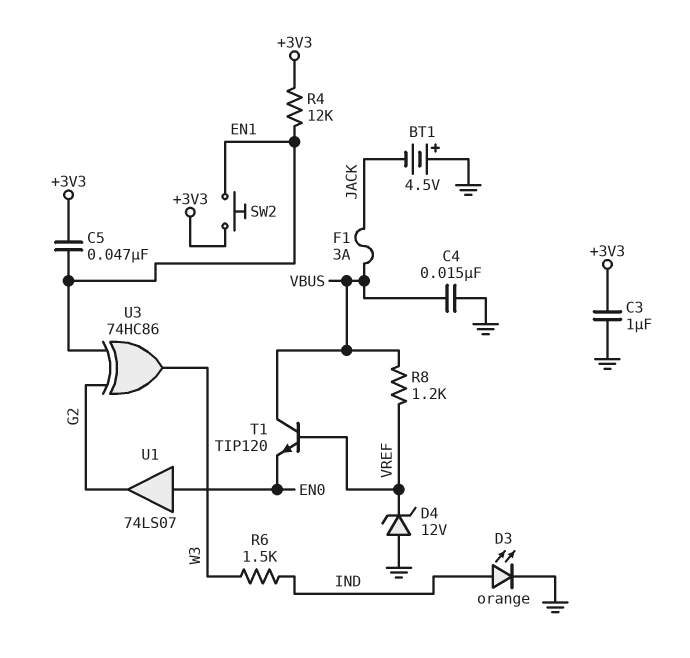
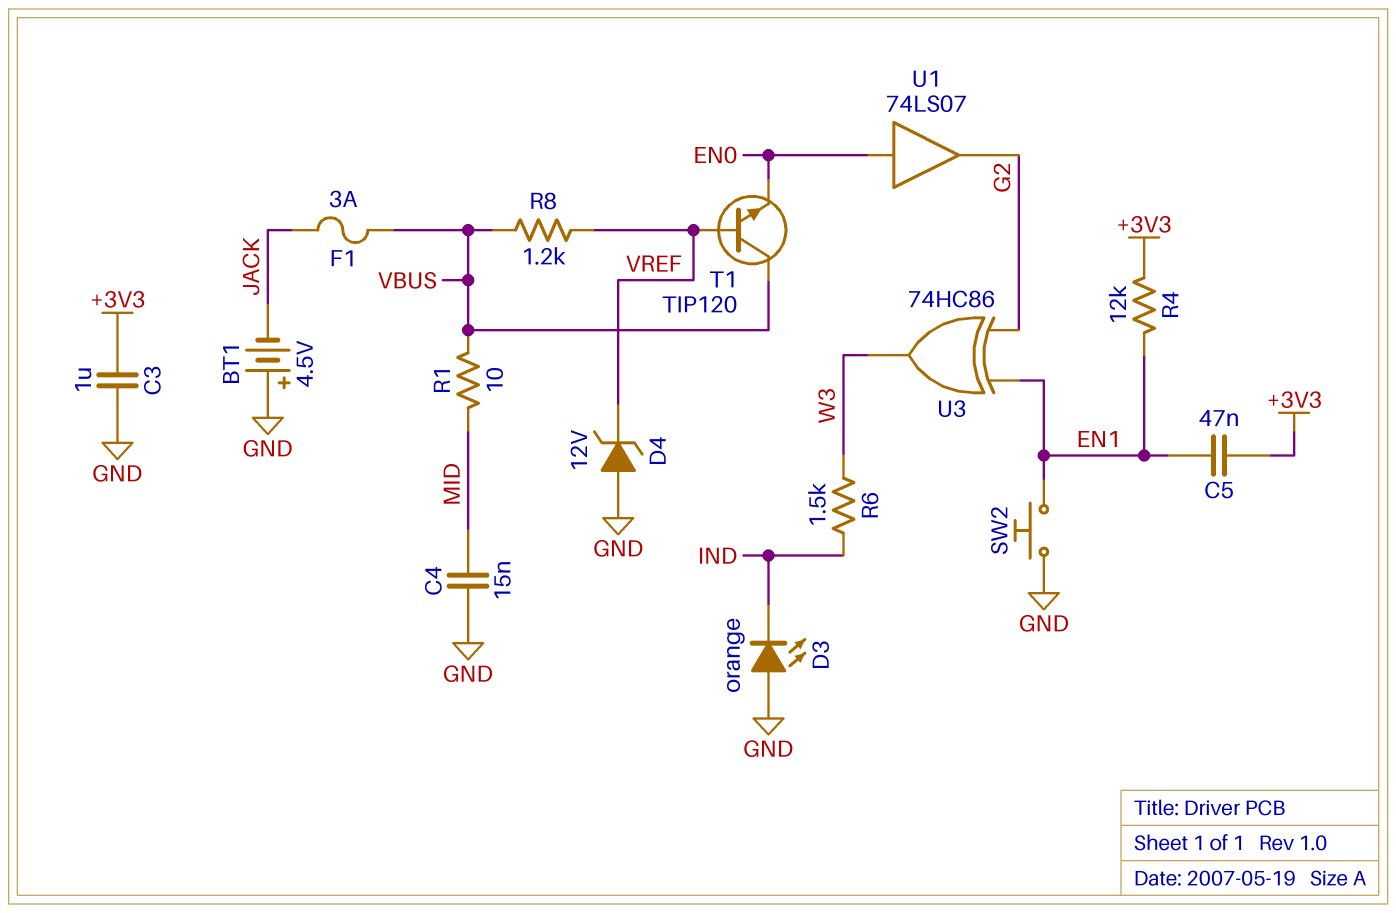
C4: 15nF (GND, VBUS) -> 15nF (GND, MID)
D3: LED orange (A IND, K GND) -> LED orange (A GND, K IND)
R1: none -> 10 (MID, VBUS)
SW2: button (+3V3, EN1) -> button (EN1, GND)

